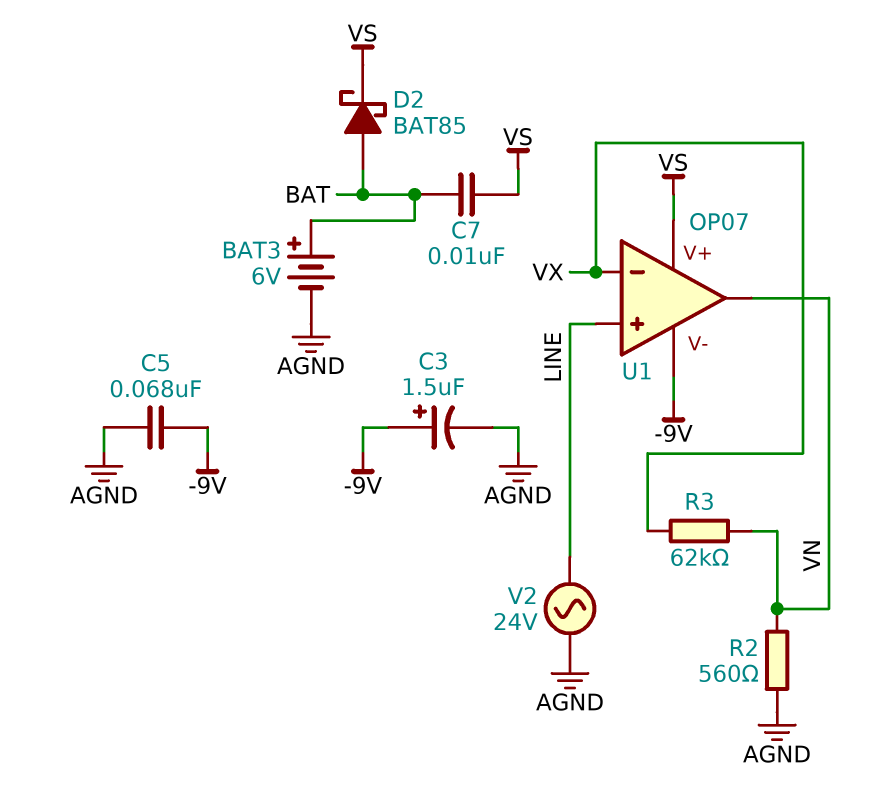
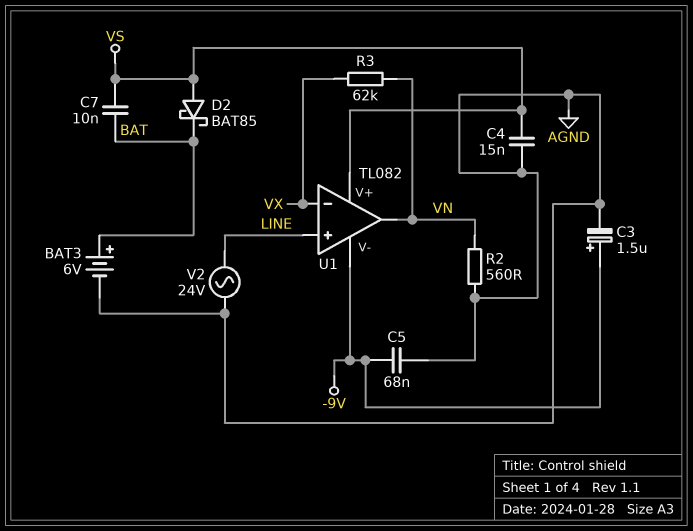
C4: none -> 15nF (AGND, VS)
D2: schottky BAT85 (A BAT, K VS) -> schottky BAT85 (A VS, K BAT)
U1: OP07 -> TL082

